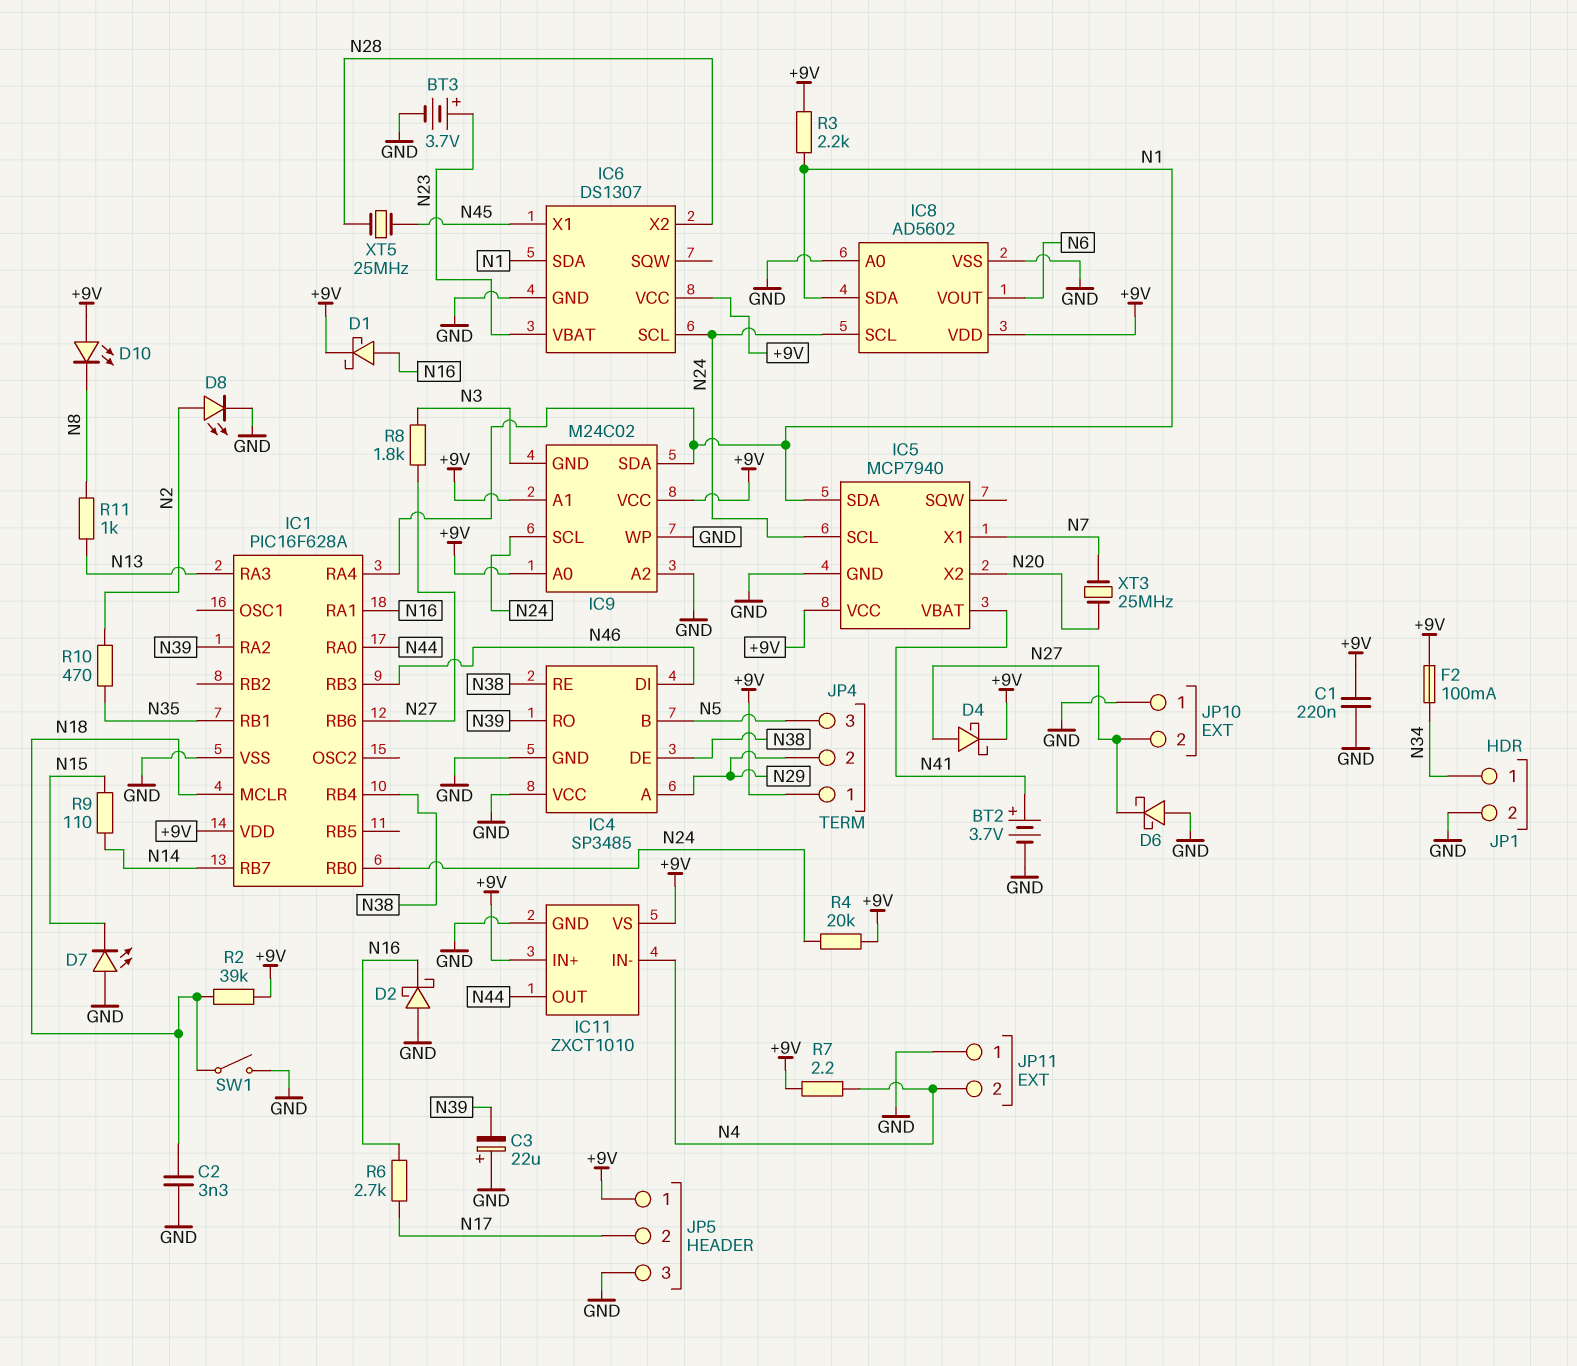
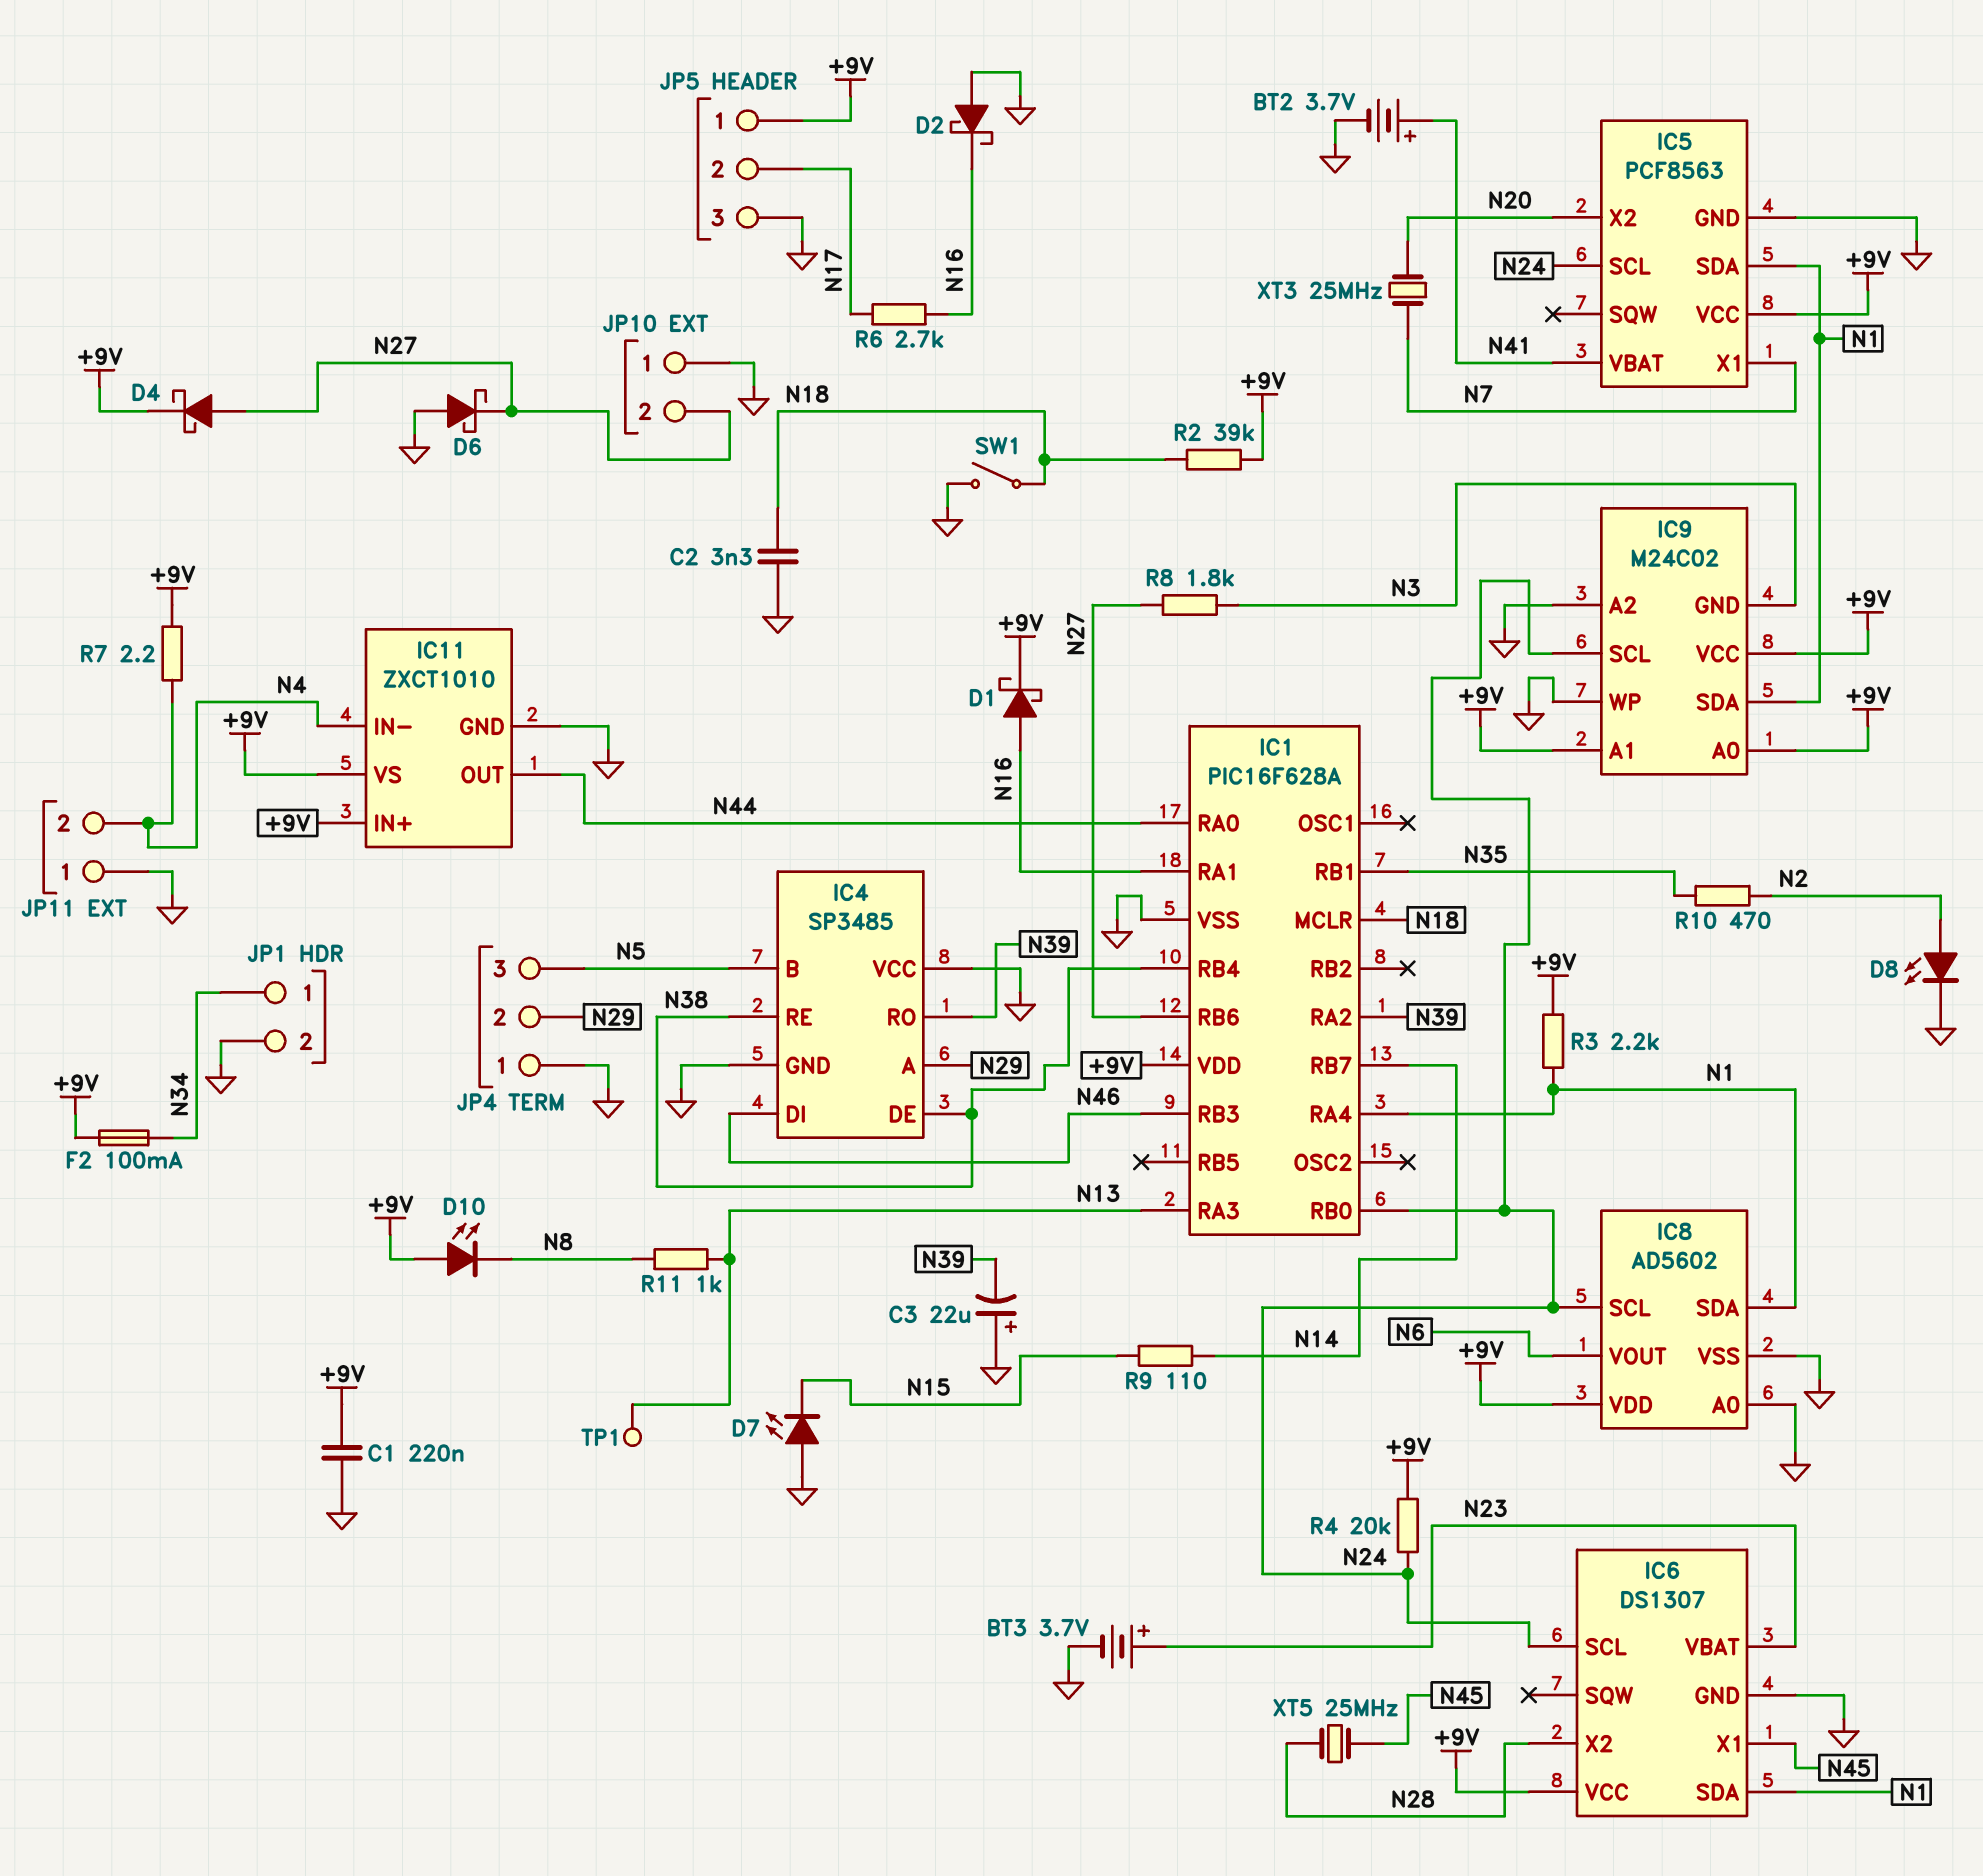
IC5: MCP7940 -> PCF8563
JP4 pin 1: +9V -> GND
TP1: none -> test point (N13)

